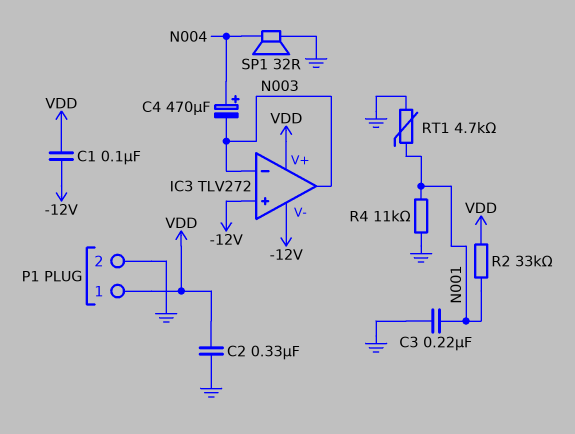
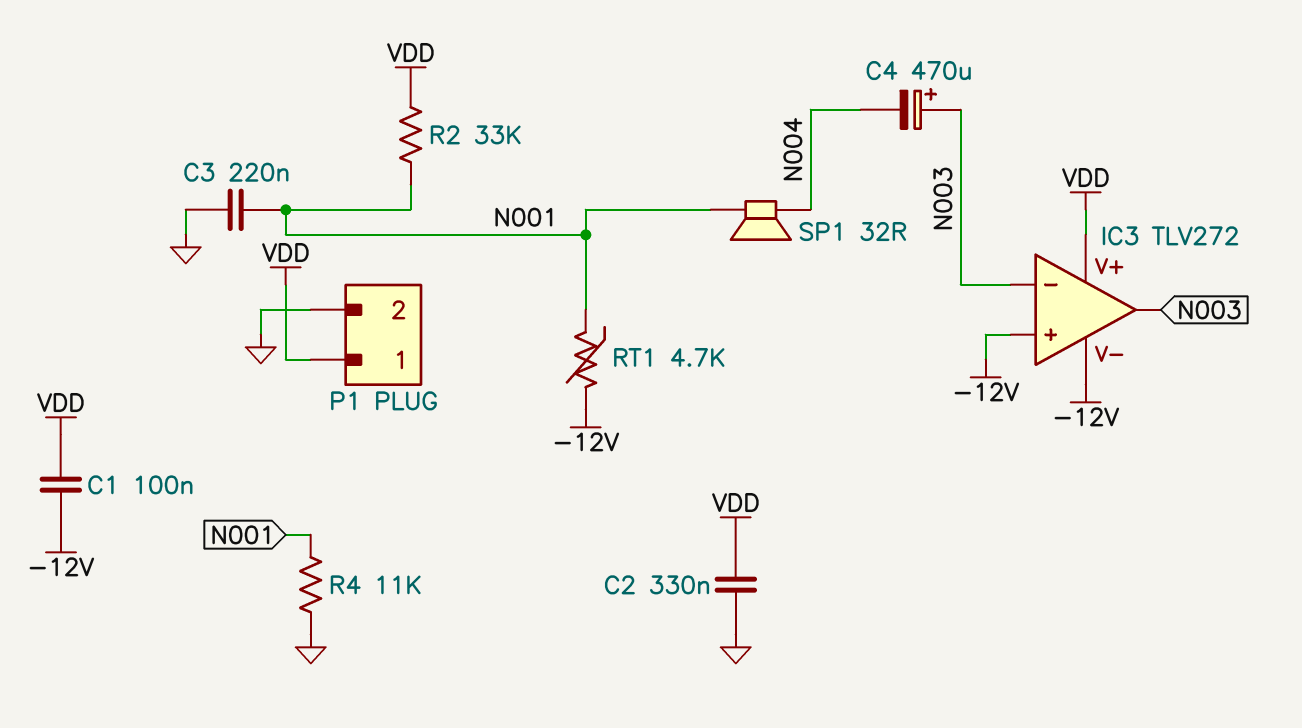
C4: 470uF (plus N004, minus N003) -> 470uF (plus N003, minus N004)
RT1: 4.7k (GND, N001) -> 4.7k (-12V, N001)
SP1: speaker 32R (GND, N004) -> speaker 32R (N001, N004)

